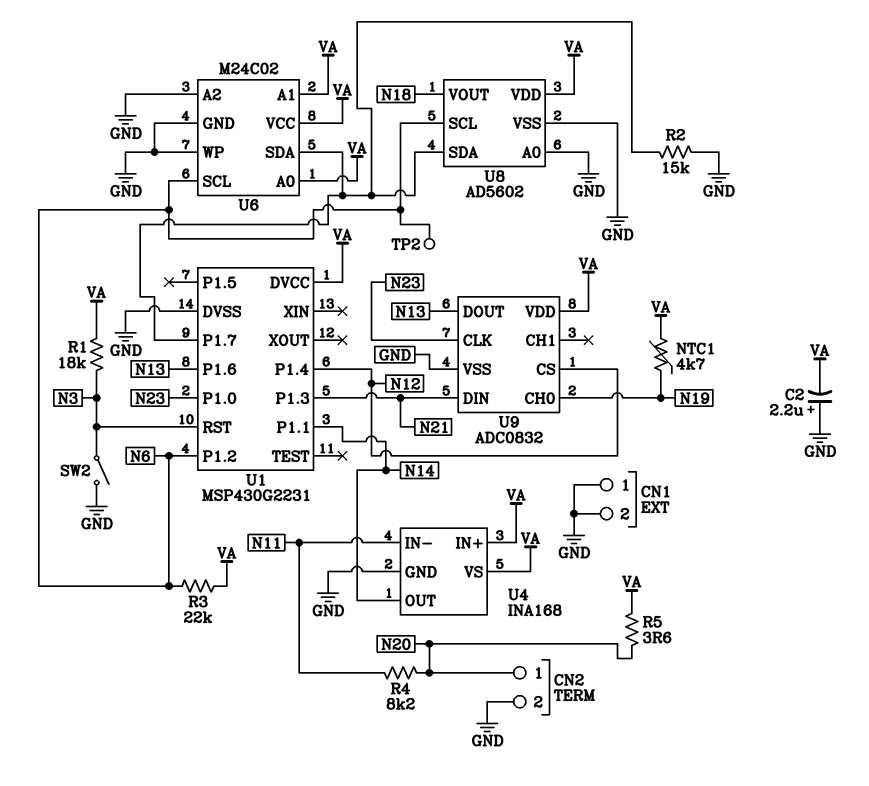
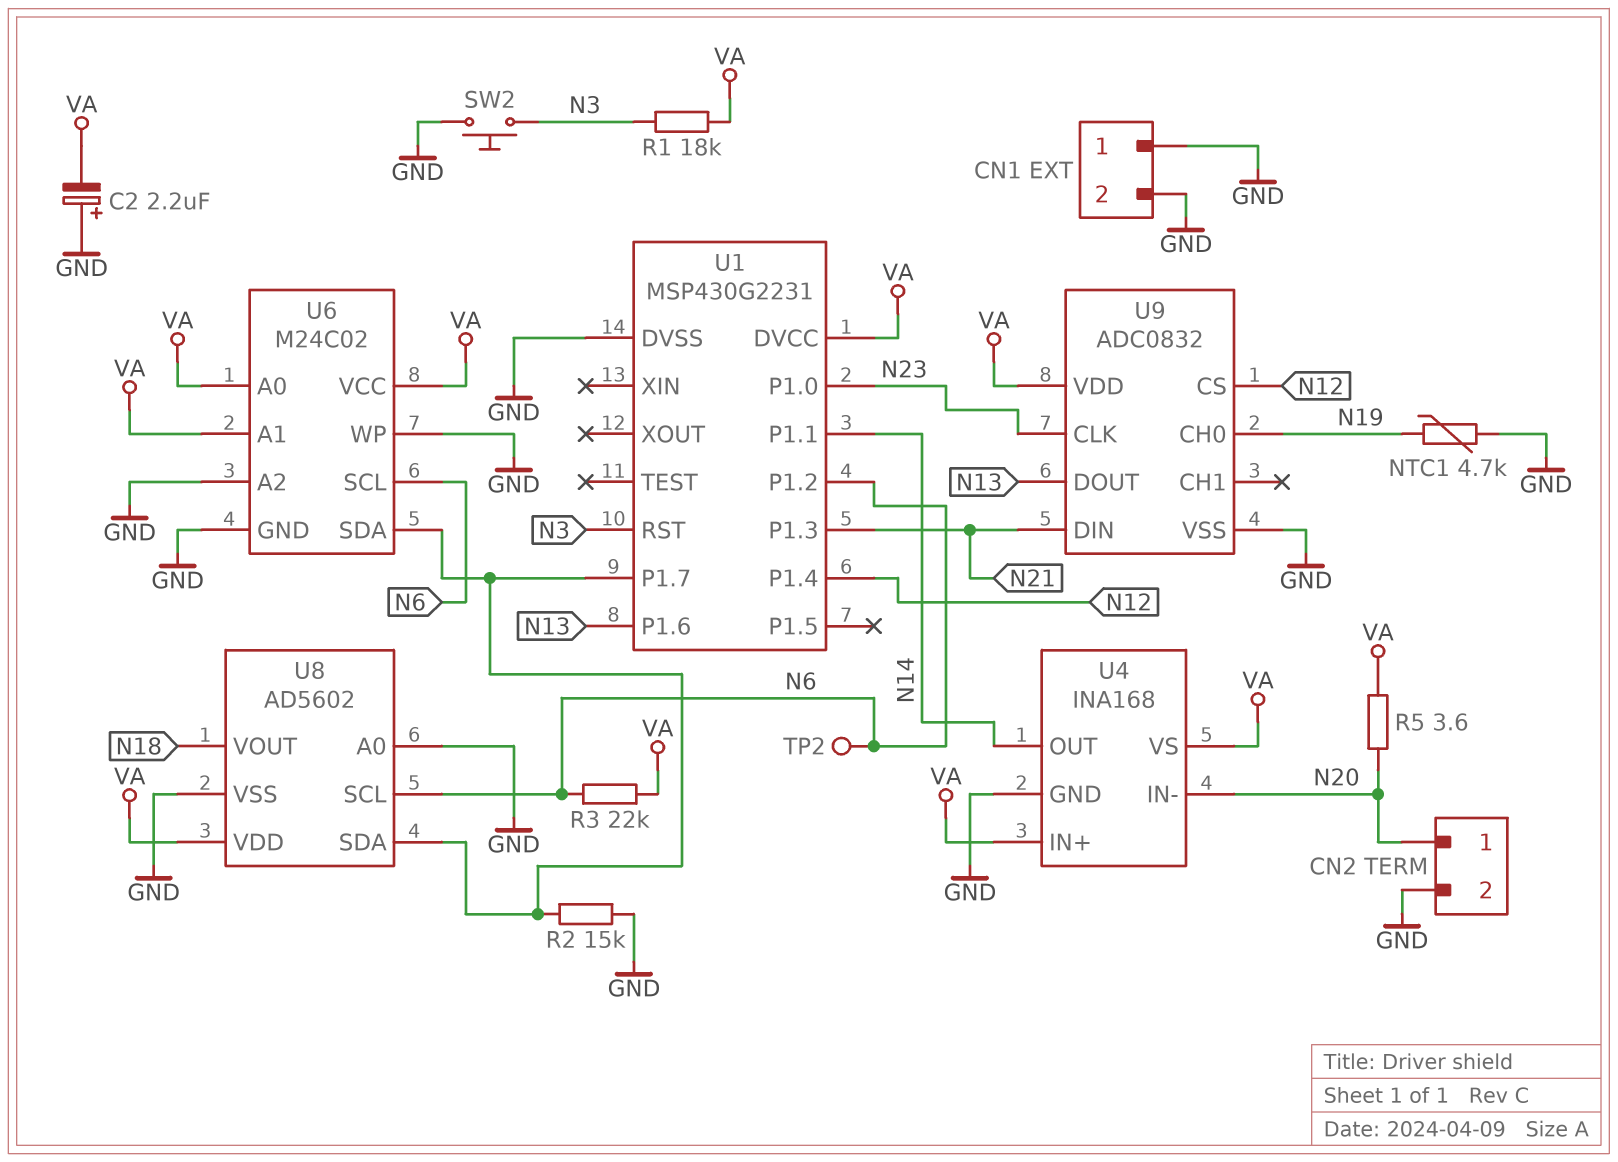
NTC1: 4.7k (N19, VA) -> 4.7k (GND, N19)
R4: 8.2k (N11, N20) -> none
SW2: switch (GND, N3) -> button (GND, N3)
U4 pin IN-: N11 -> N20

